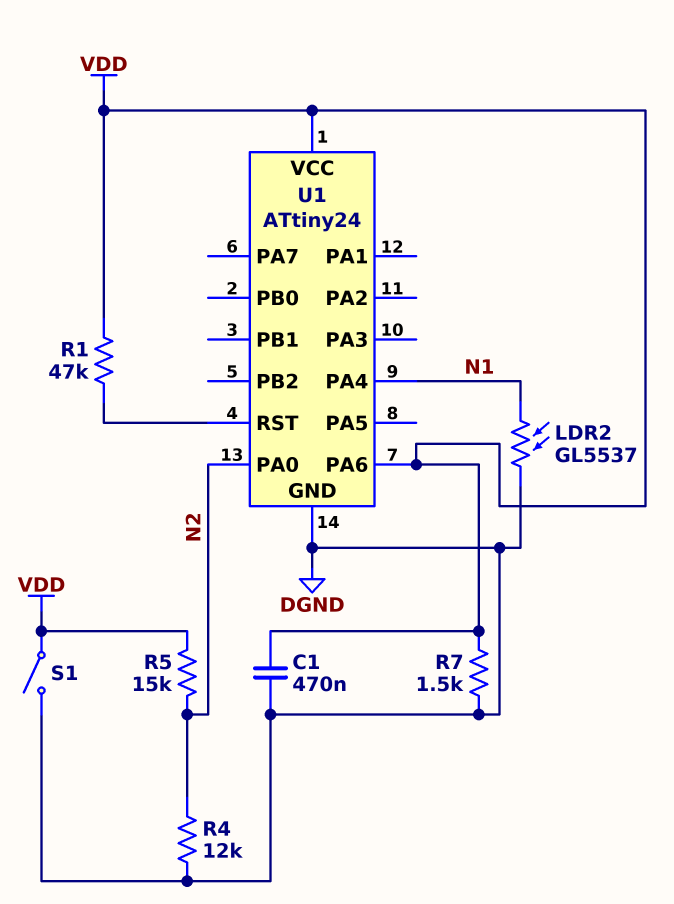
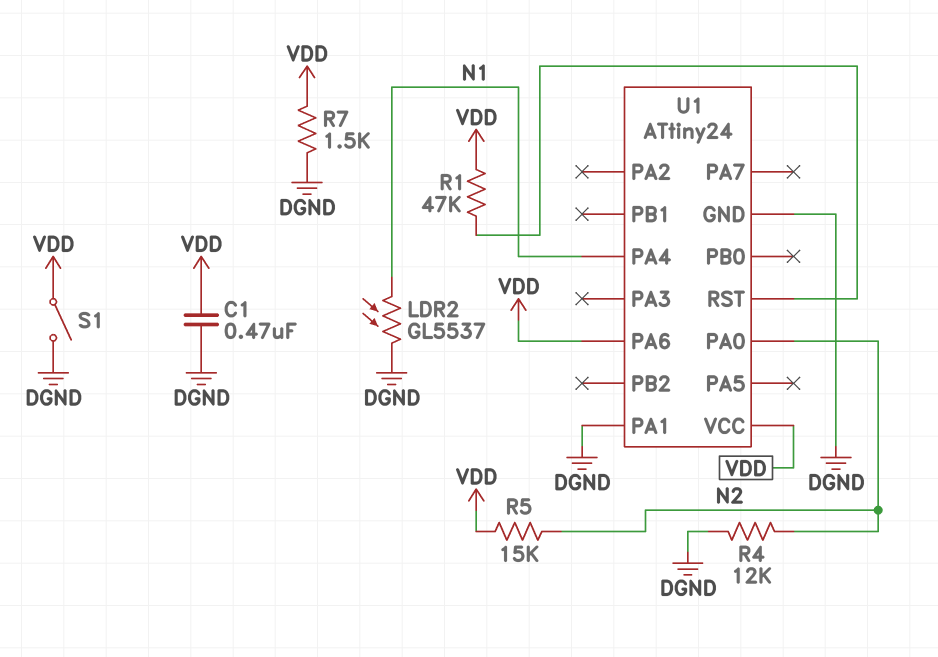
U1 pin PA1: none -> DGND

